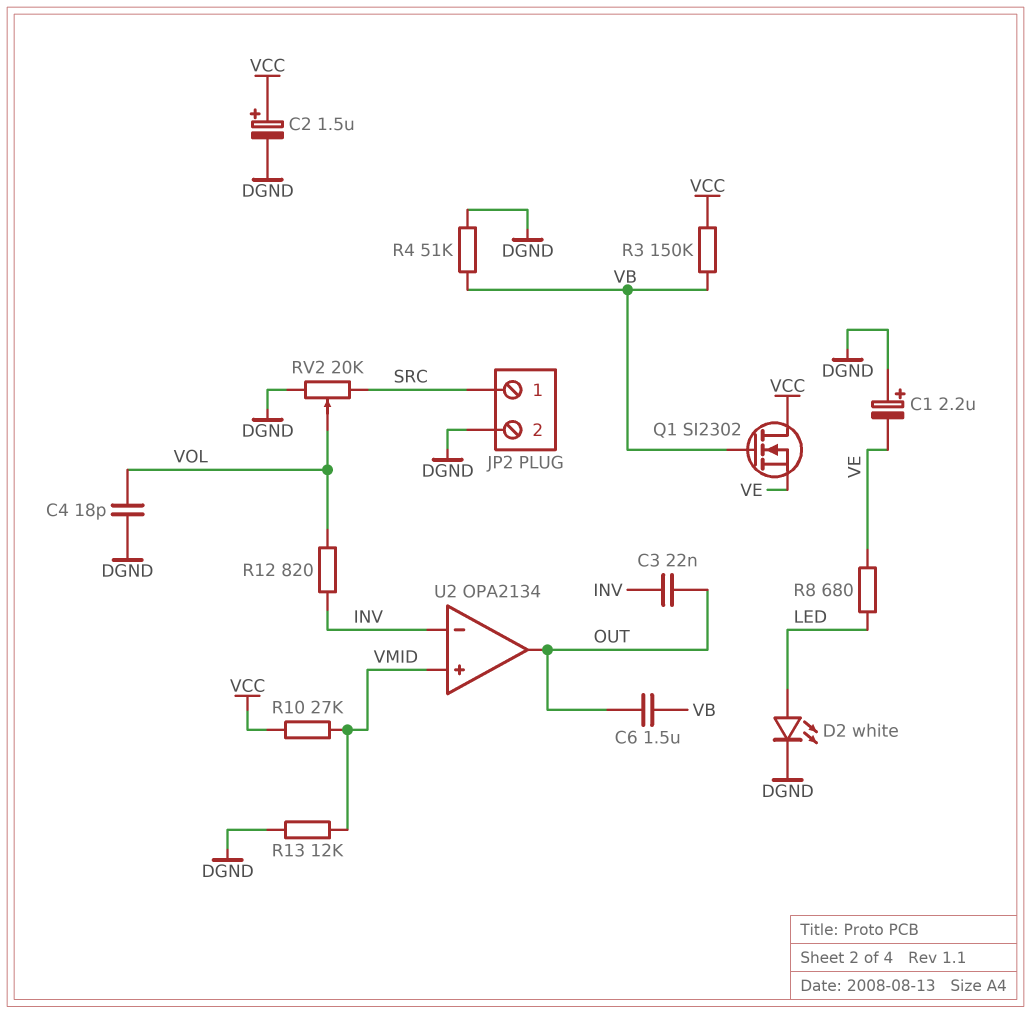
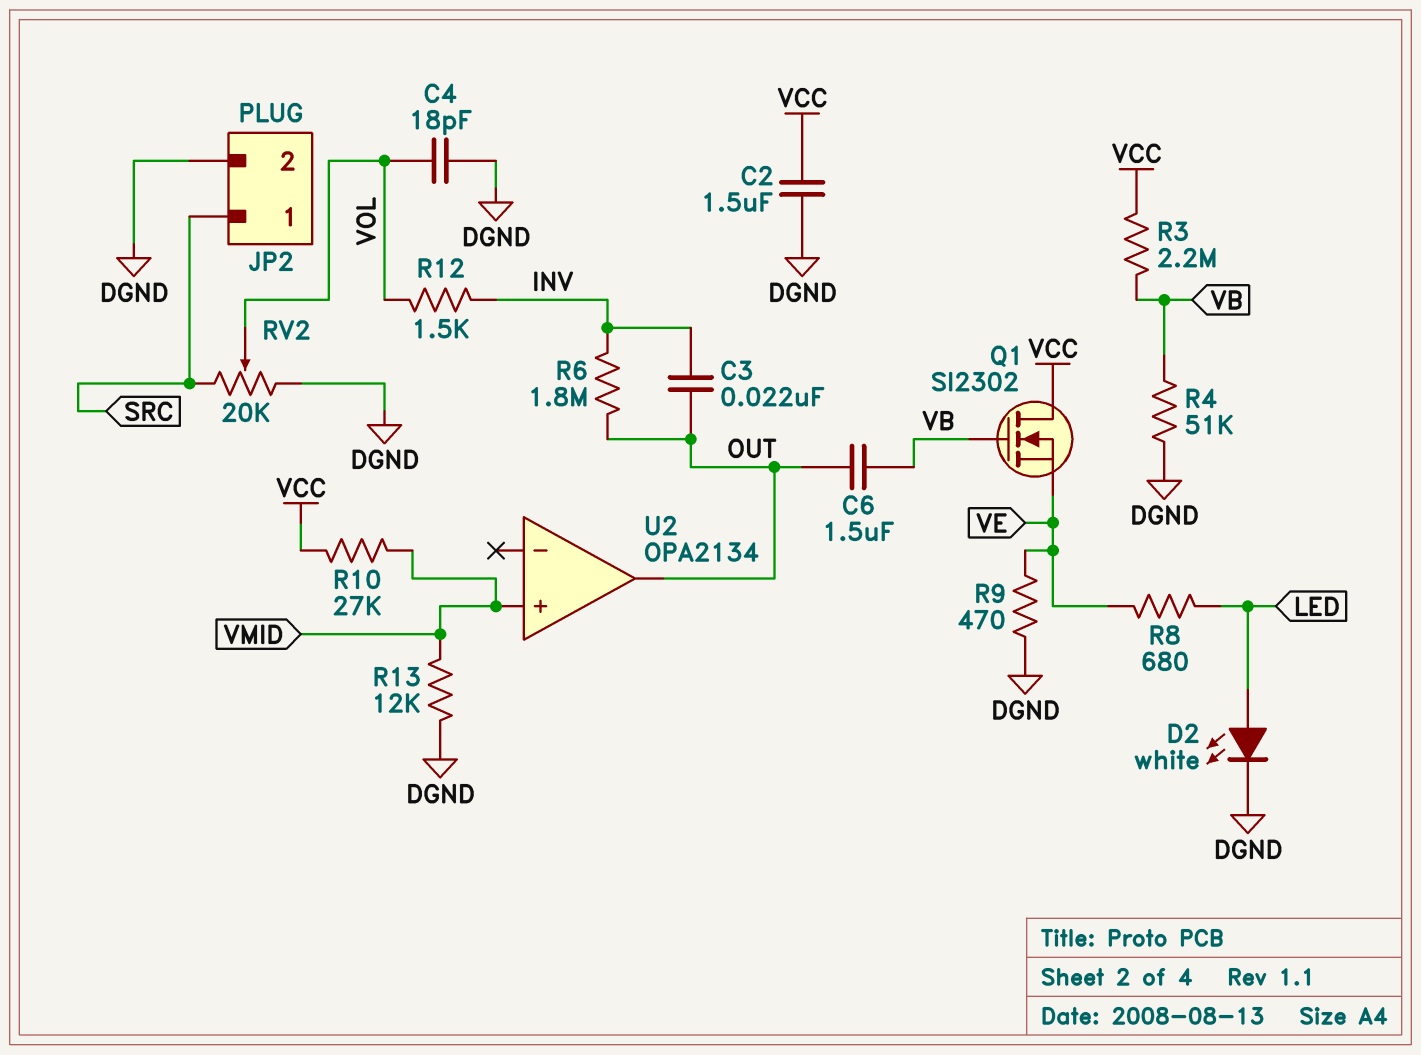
C1: 2.2uF (plus DGND, minus VE) -> none
C2: 1.5uF (plus VCC, minus DGND) -> 1.5uF (DGND, VCC)
R3: 150k (VB, VCC) -> 2.2M (VB, VCC)
R6: none -> 1.8M (INV, OUT)
R9: none -> 470 (DGND, VE)
R12: 820 (INV, VOL) -> 1.5k (INV, VOL)
U2 pin in-: INV -> none

